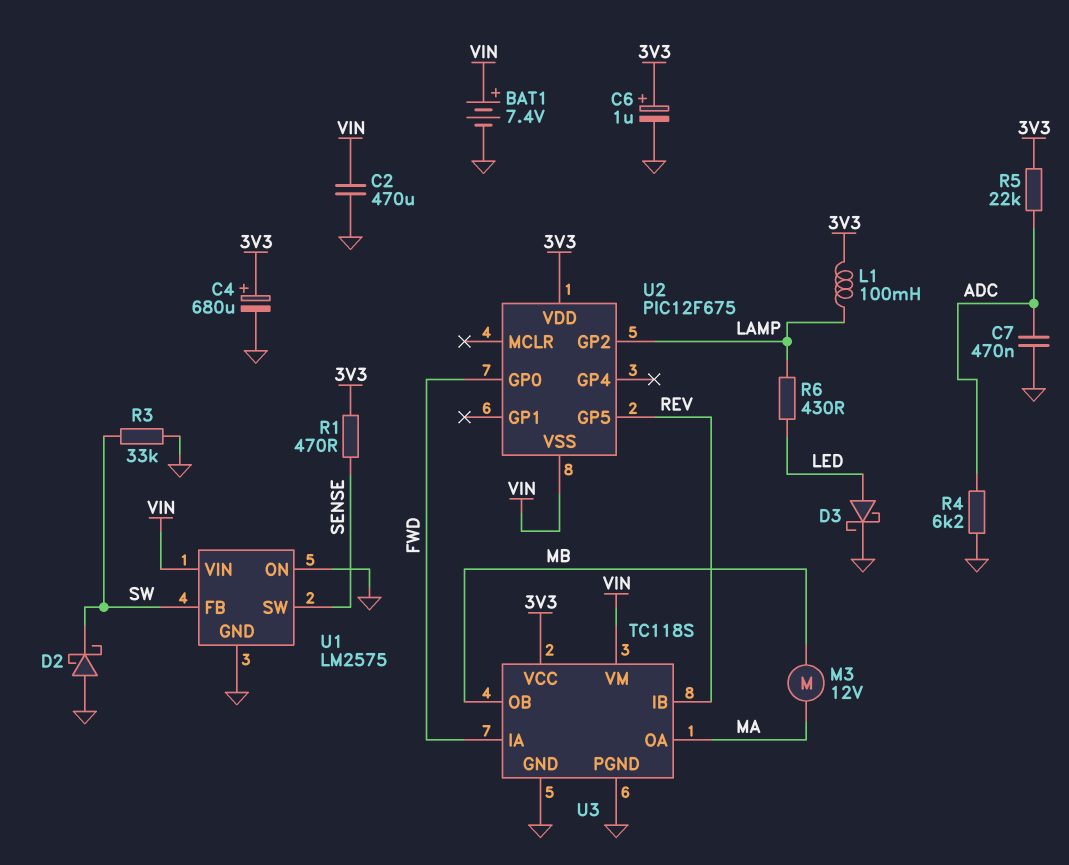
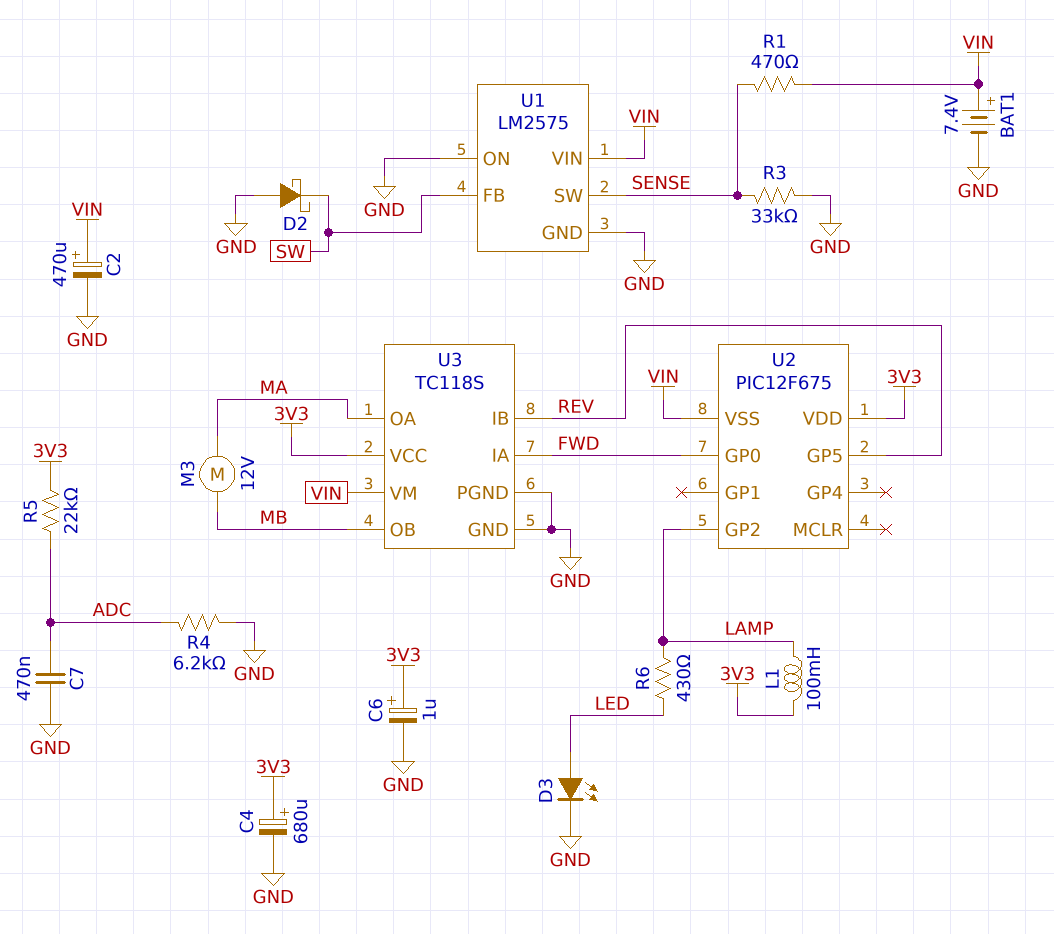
C2: 470uF (GND, VIN) -> 470uF (plus VIN, minus GND)
D3: schottky (A LED, K GND) -> LED (A LED, K GND)
R1: 470 (3V3, SENSE) -> 470 (SENSE, VIN)
R3: 33k (GND, SW) -> 33k (GND, SENSE)

